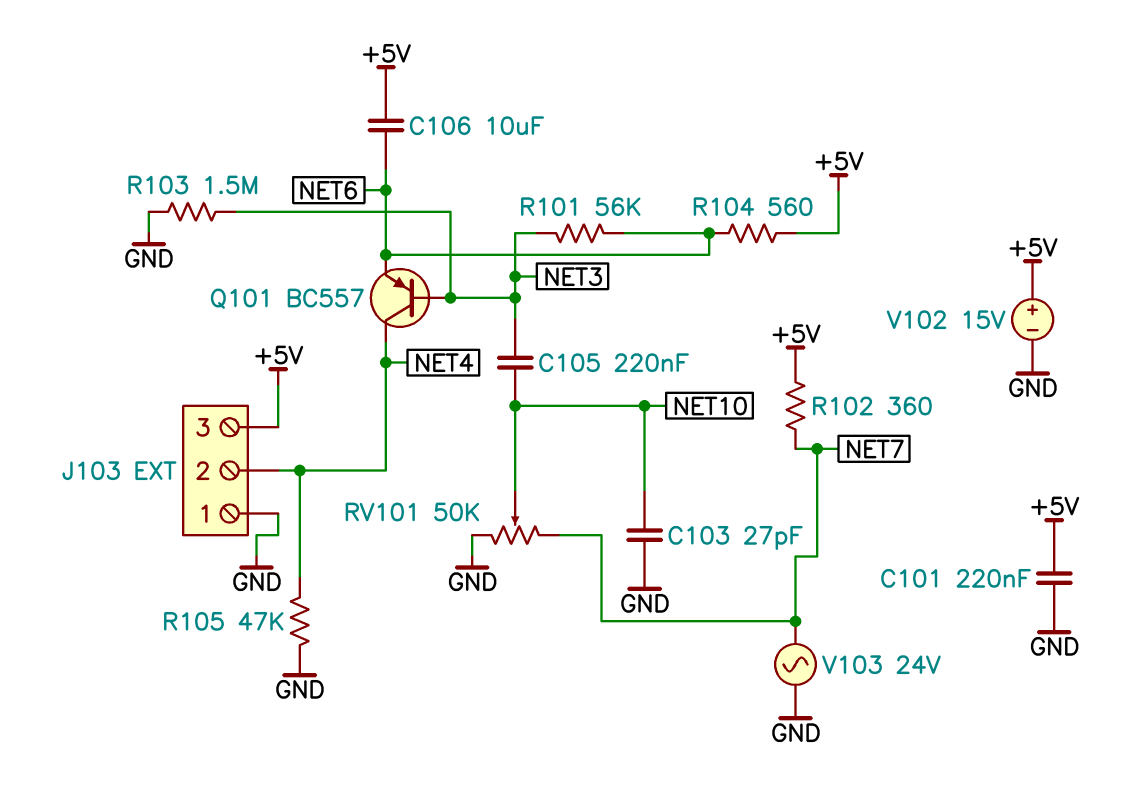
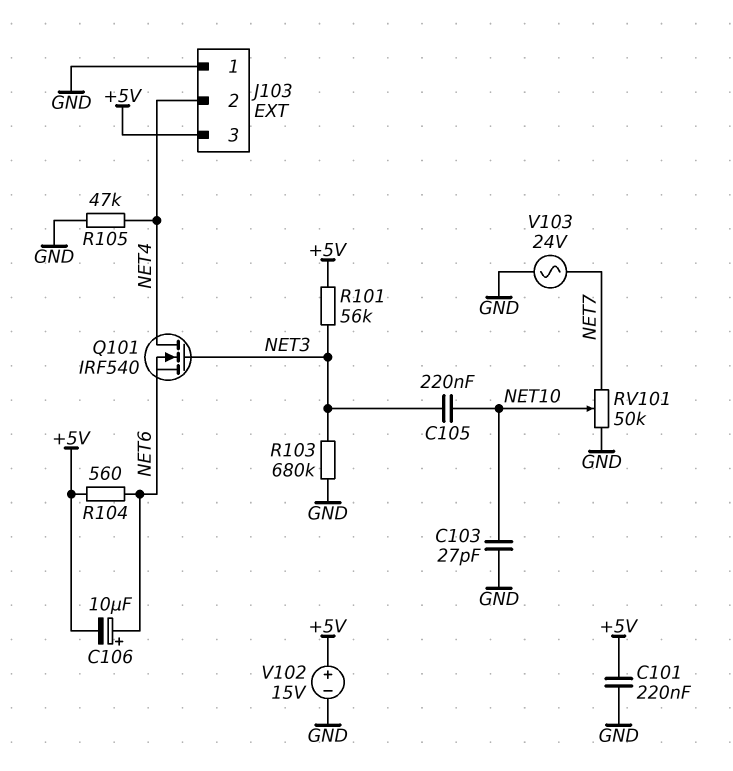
C106: 10uF (+5V, NET6) -> 10uF (plus NET6, minus +5V)
Q101: PNP BC557 (B NET3, C NET4, E NET6) -> NMOS IRF540 (G NET3, D NET4, S NET6)
R101: 56k (NET3, NET6) -> 56k (+5V, NET3)
R102: 360 (+5V, NET7) -> none
R103: 1.5M (GND, NET3) -> 680k (GND, NET3)

